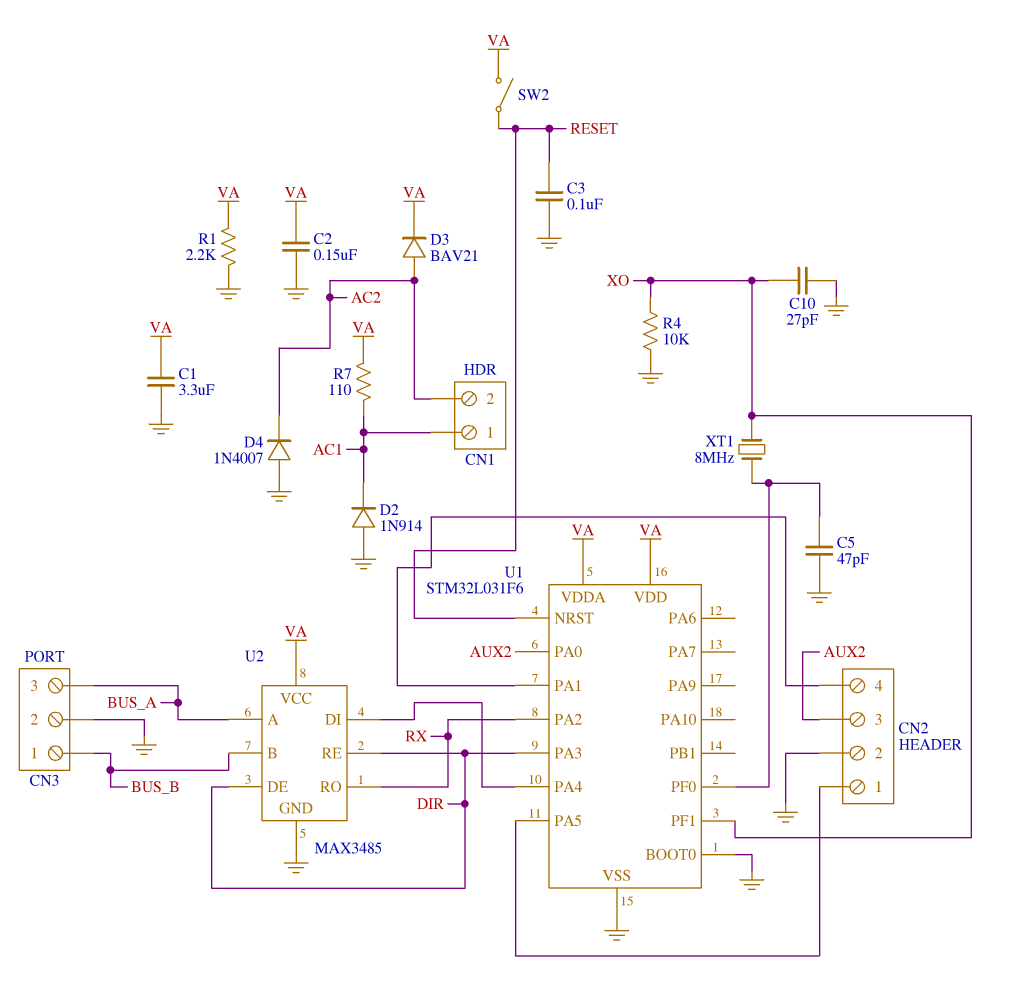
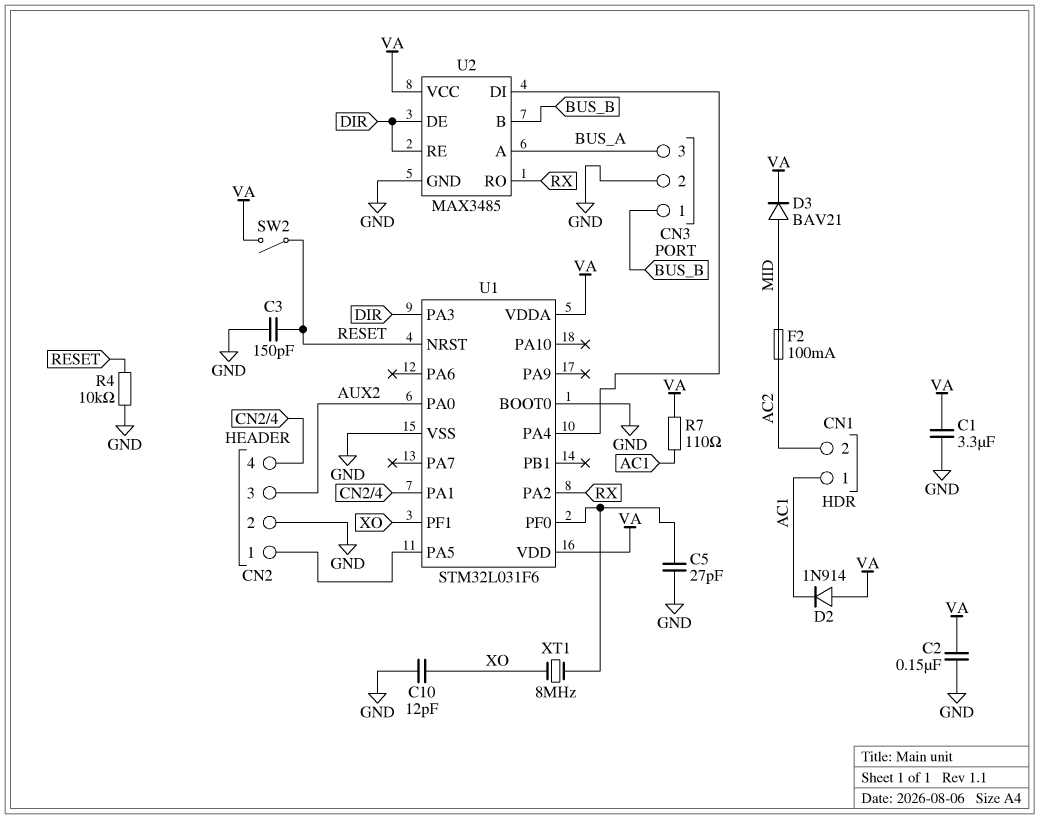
C3: 100nF (GND, RESET) -> 150pF (GND, RESET)
C5: 47pF (GND, U1/PF0) -> 27pF (GND, U1/PF0)
C10: 27pF (GND, XO) -> 12pF (GND, XO)
D2: diode 1N914 (A GND, K AC1) -> diode 1N914 (A VA, K AC1)
D3: diode BAV21 (A AC2, K VA) -> diode BAV21 (A MID, K VA)
D4: diode 1N4007 (A GND, K AC2) -> none
F2: none -> 100mA (AC2, MID)
R1: 2.2k (GND, VA) -> none
R4: 10k (GND, XO) -> 10k (GND, RESET)

